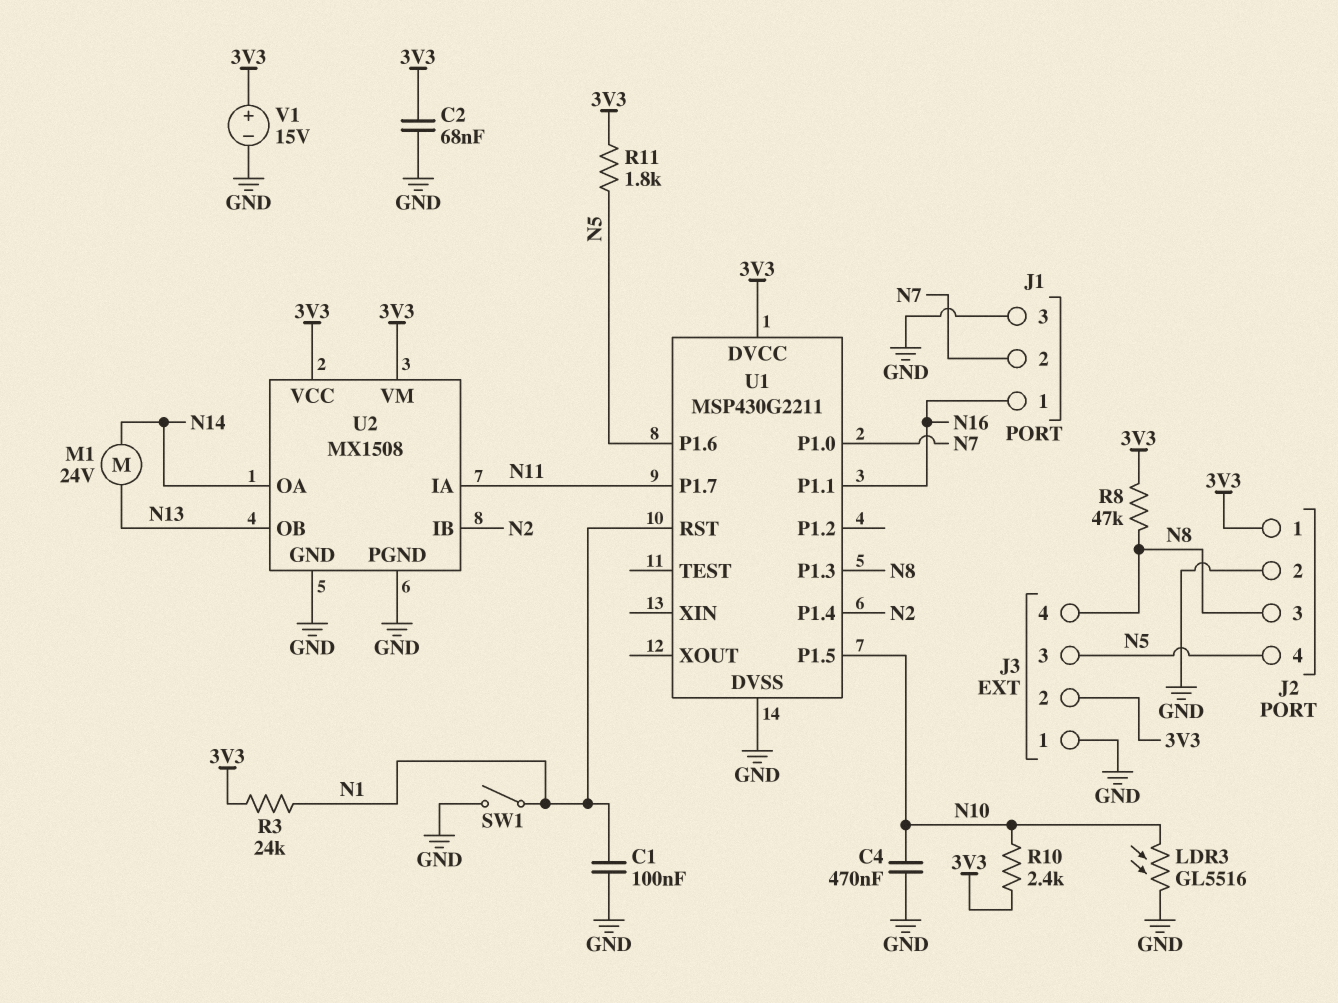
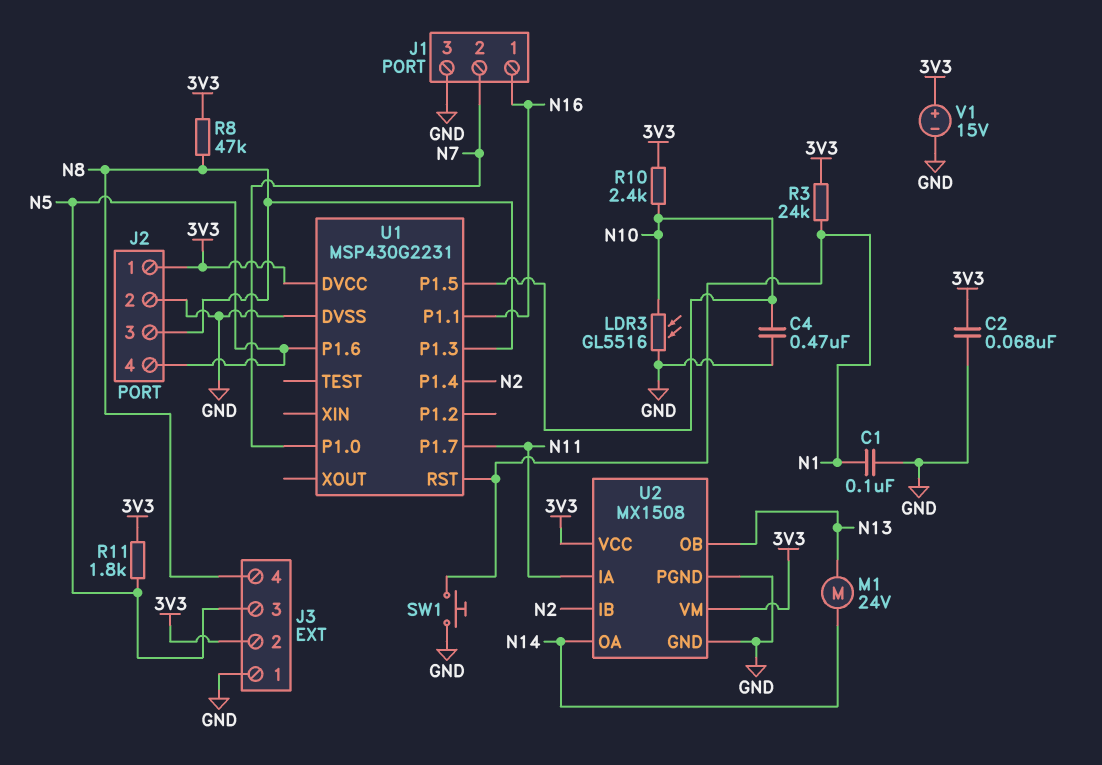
SW1: switch (GND, N1) -> button (GND, N1)
U1: MSP430G2211 -> MSP430G2231

